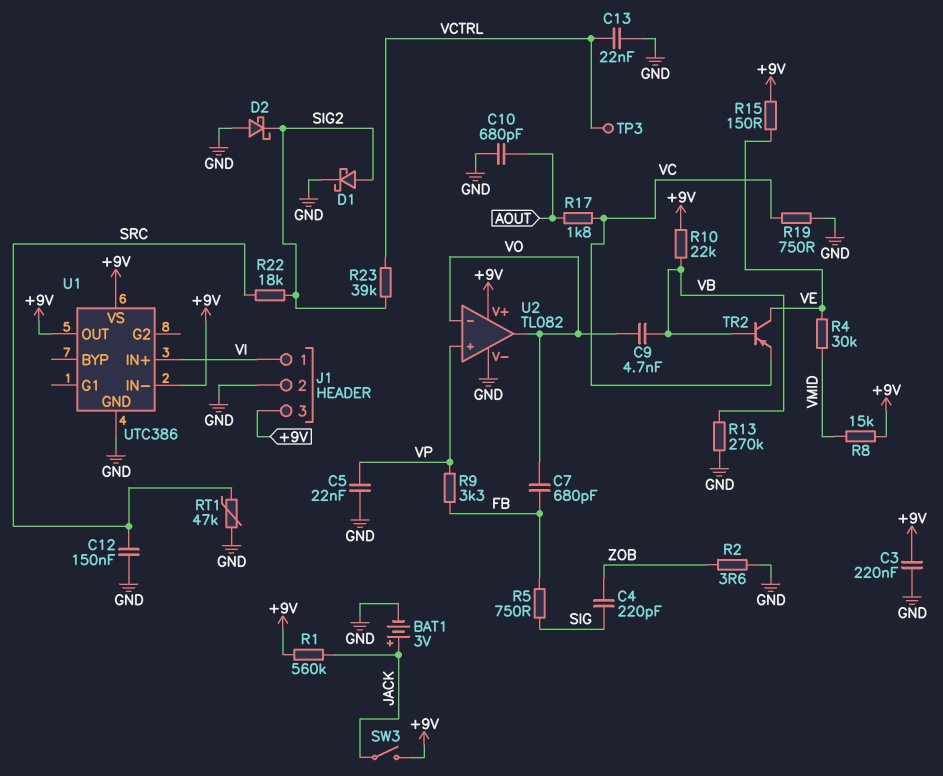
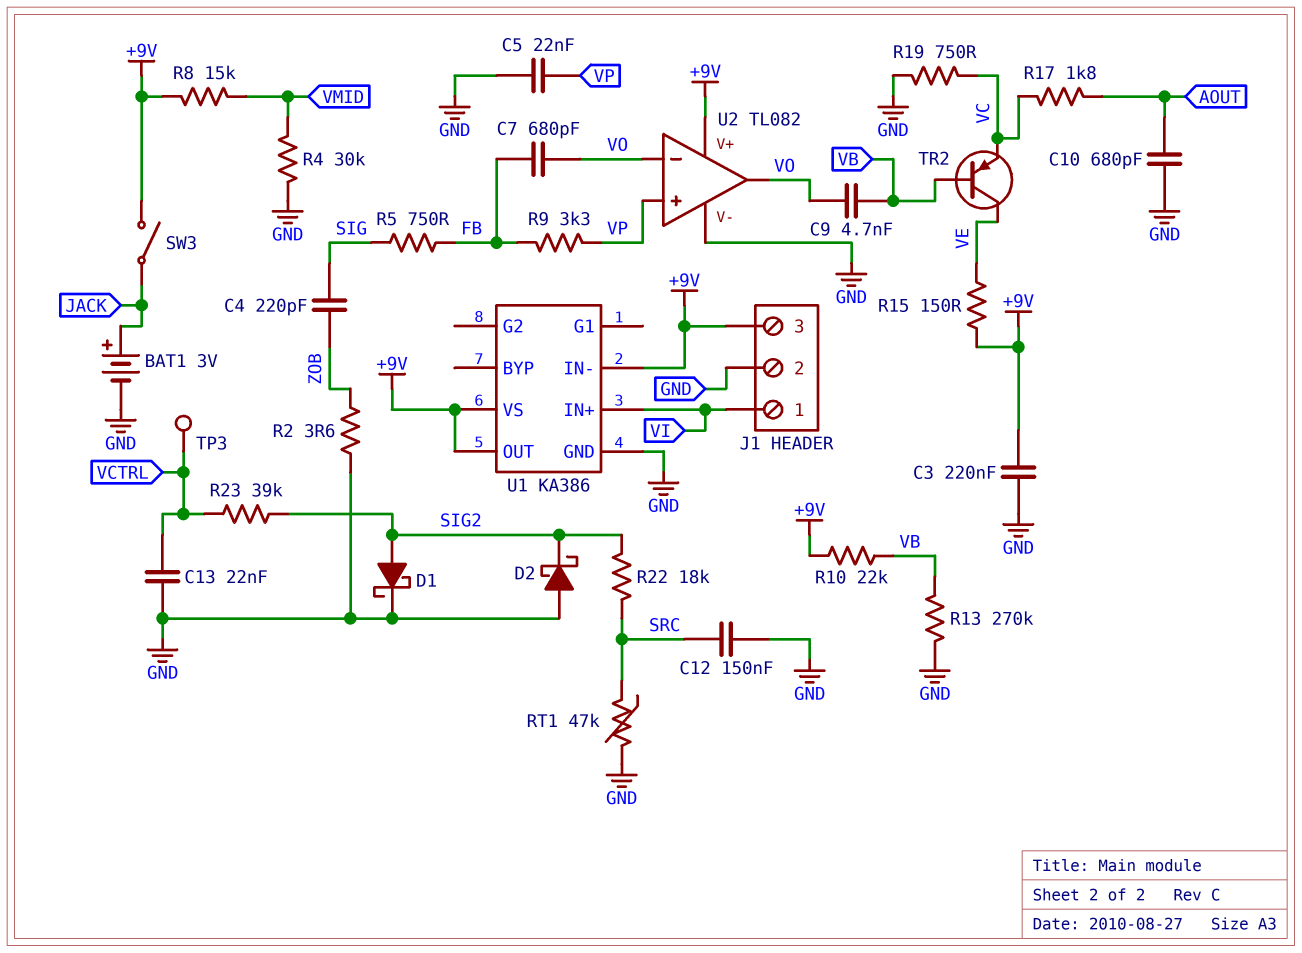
R1: 560k (+9V, JACK) -> none
R4: 30k (VE, VMID) -> 30k (GND, VMID)
U1: UTC386 -> KA386

